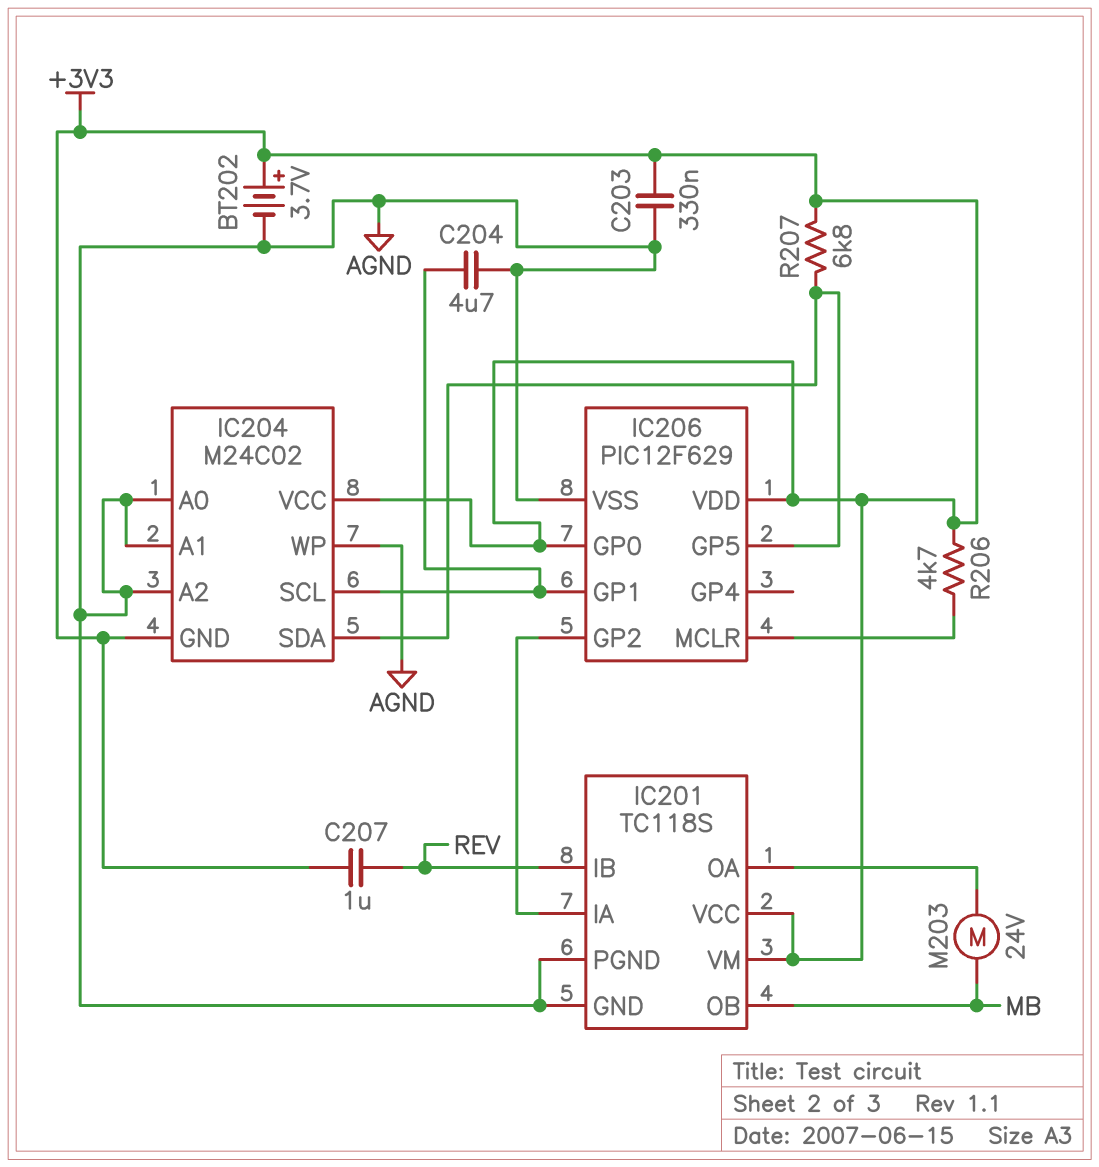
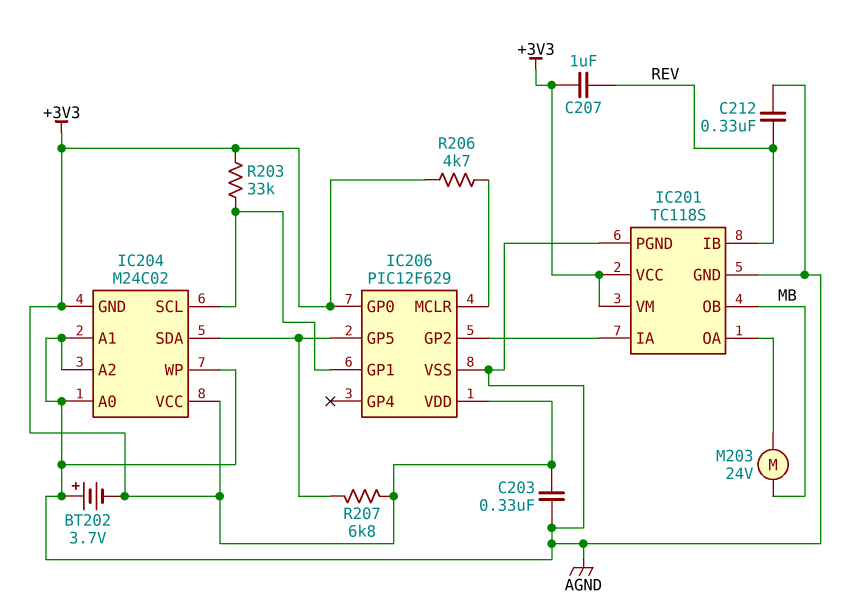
BT202: 3.7V (plus +3V3, minus AGND) -> 3.7V (plus AGND, minus +3V3)
C204: 4.7uF (AGND, IC204/SCL) -> none
C212: none -> 330nF (AGND, REV)
R203: none -> 33k (+3V3, IC204/SCL)

